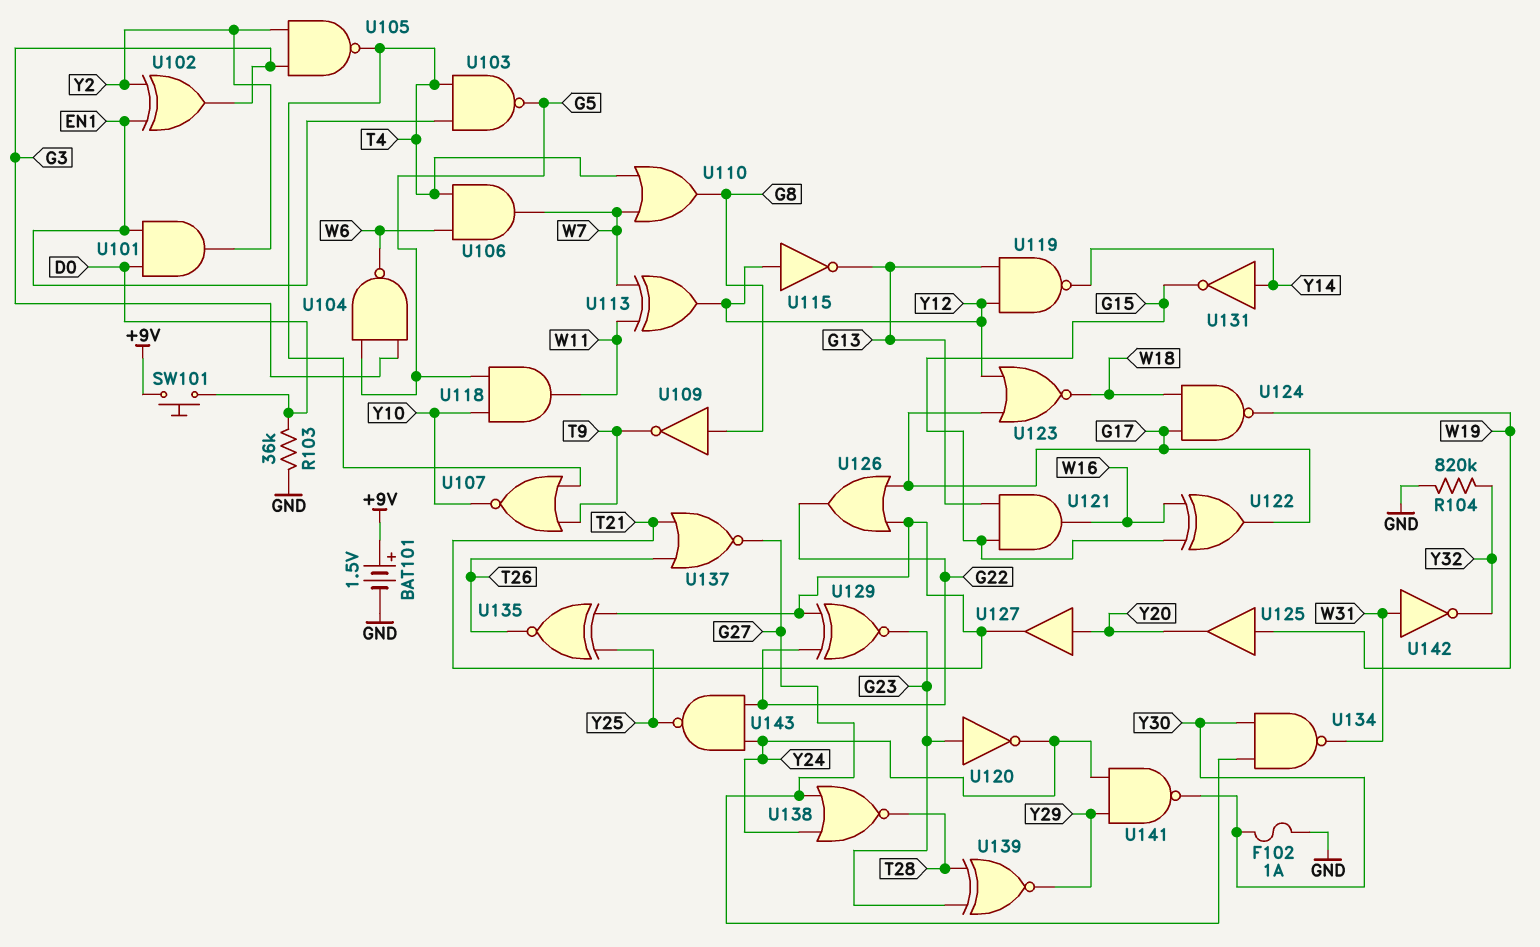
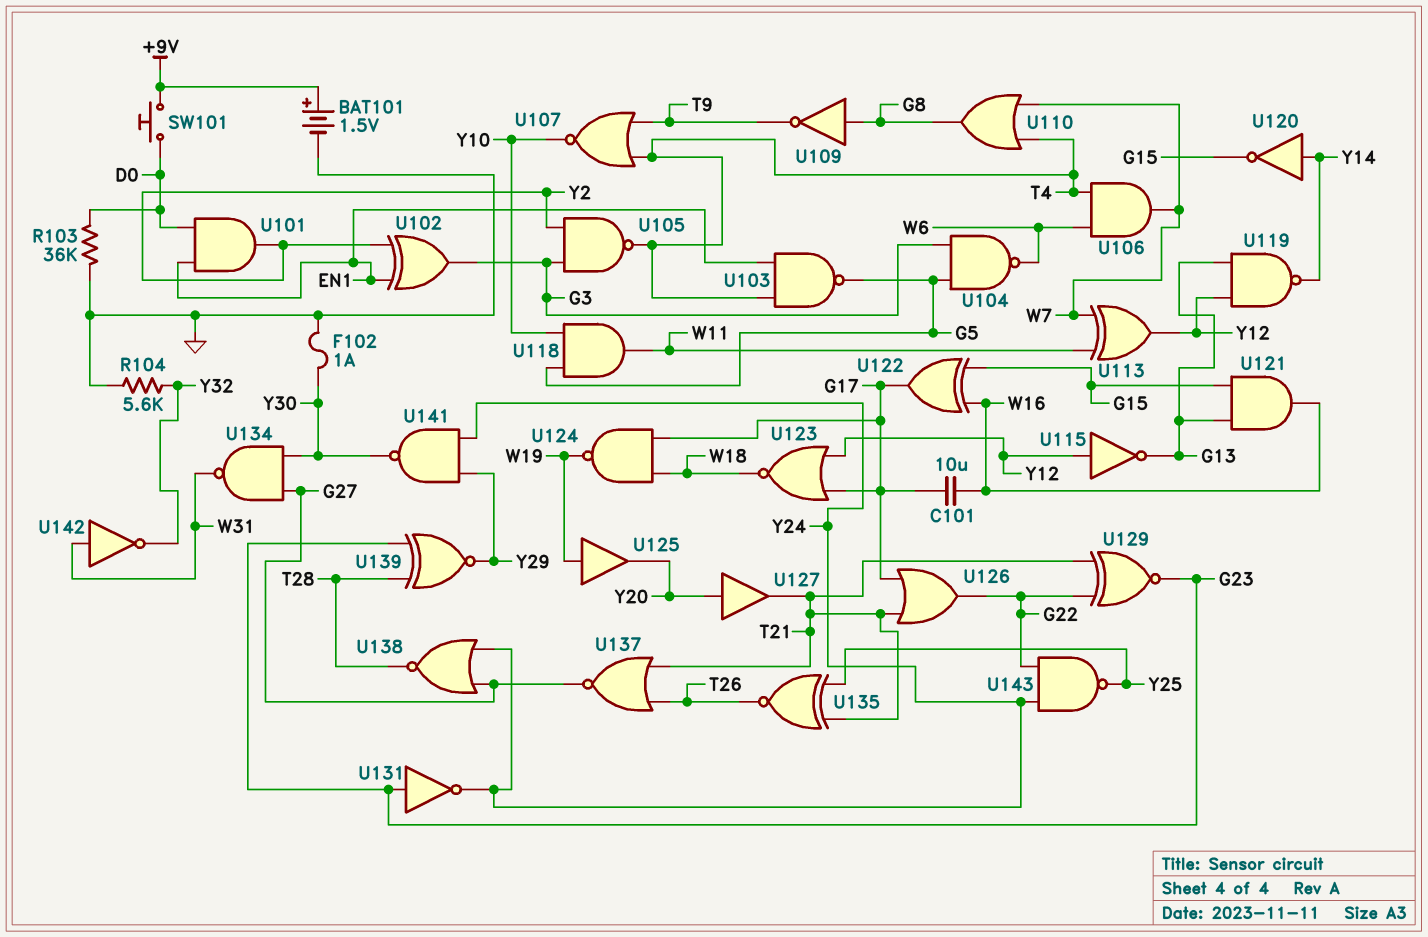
C101: none -> 10uF (G17, W16)
R104: 820k (GND, Y32) -> 5.6k (GND, Y32)
U120: NOT (in G23, out Y24) -> NOT (in Y14, out G15)
U131: NOT (in Y14, out G15) -> NOT (in G23, out Y24)

